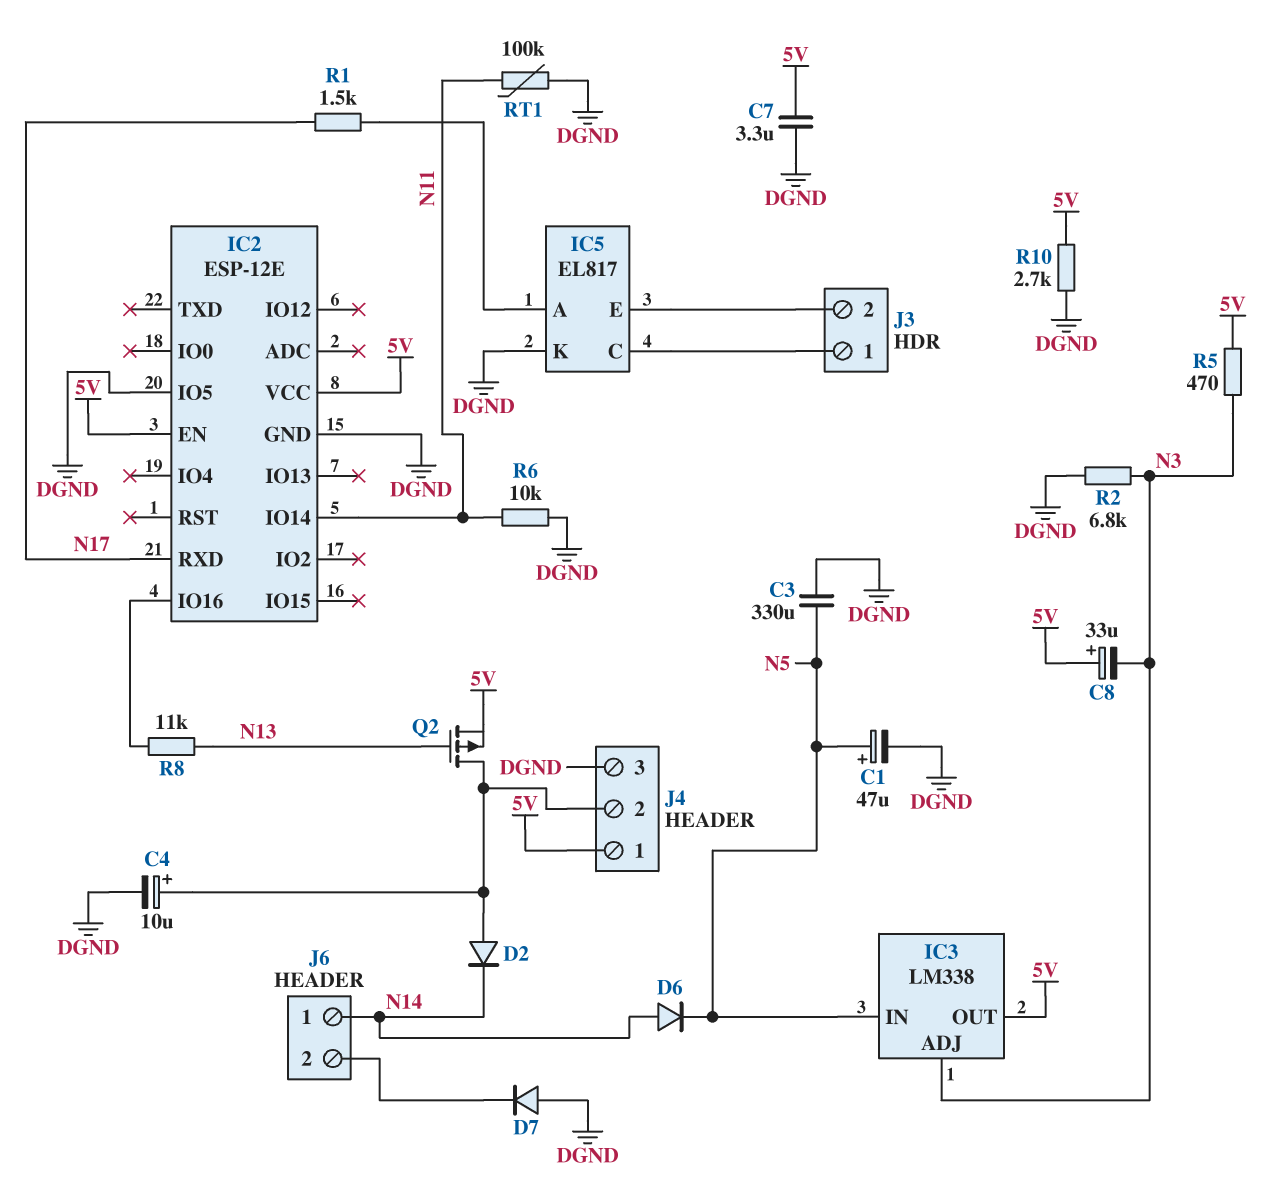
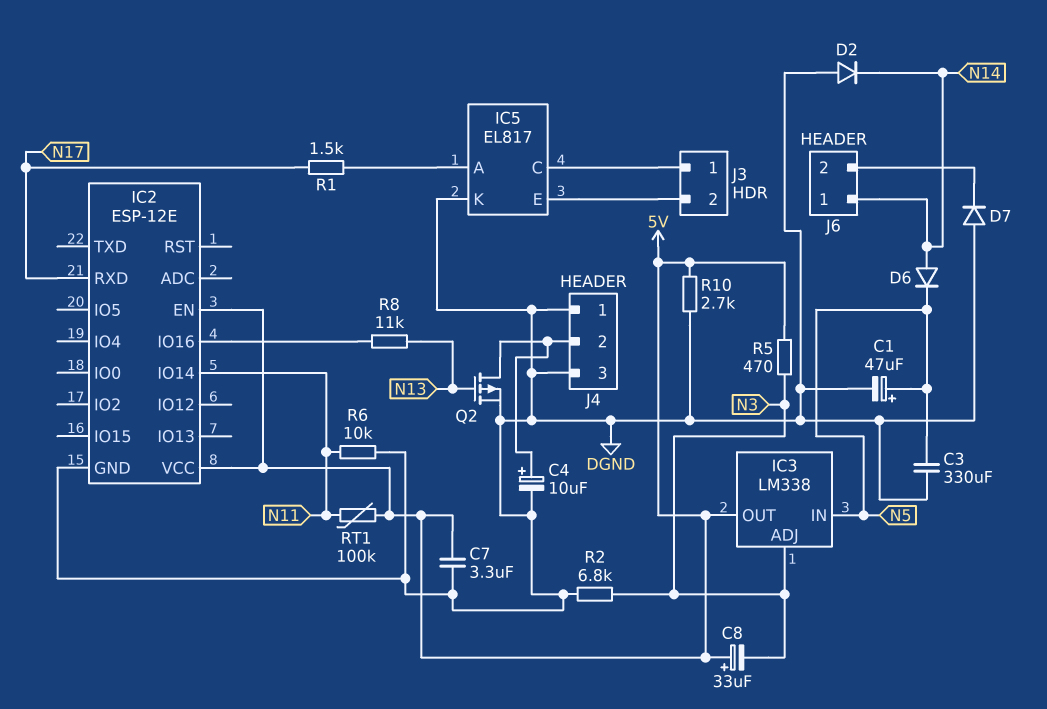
D2: diode (A J4/2, K N14) -> diode (A DGND, K N14)
IC2 pin IO5: DGND -> none
J4 pin 1: 5V -> DGND
Q2: PMOS (G N13, D J4/2, S 5V) -> PMOS (G N13, D J4/2, S DGND)
RT1: 100k (DGND, N11) -> 100k (5V, N11)

